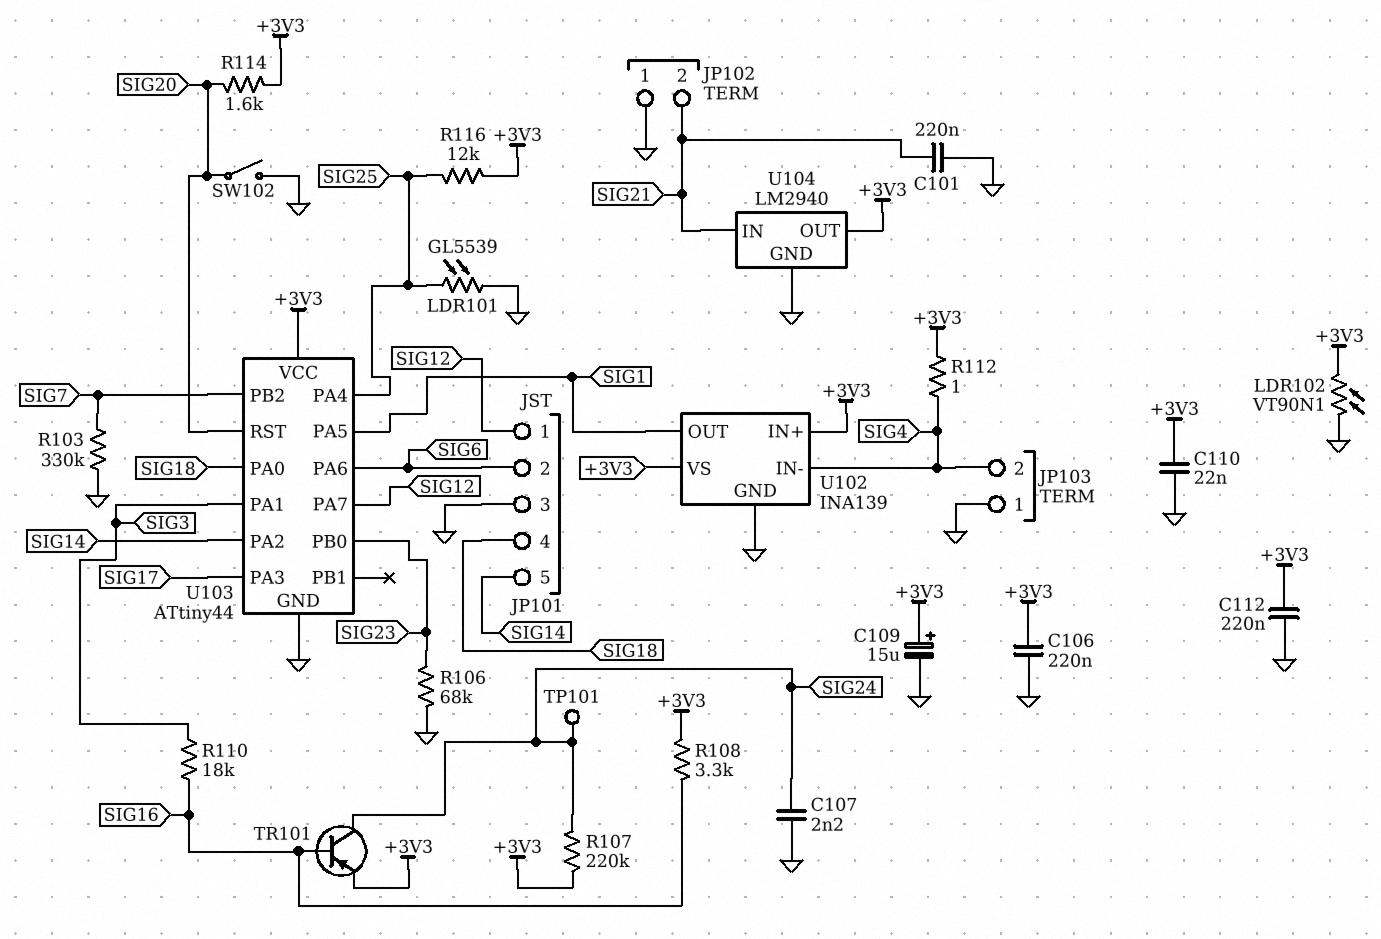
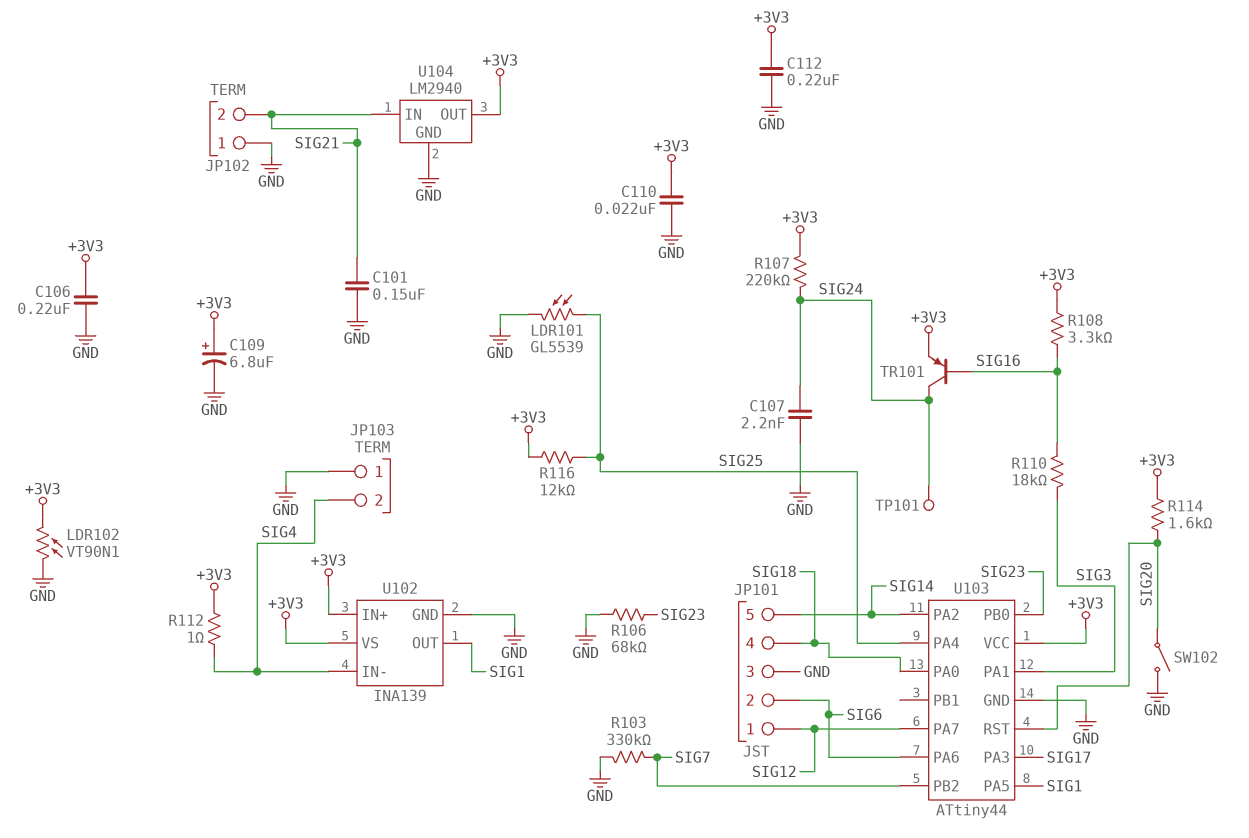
C101: 220nF (GND, SIG21) -> 150nF (GND, SIG21)
C109: 15uF (plus +3V3, minus GND) -> 6.8uF (plus +3V3, minus GND)

